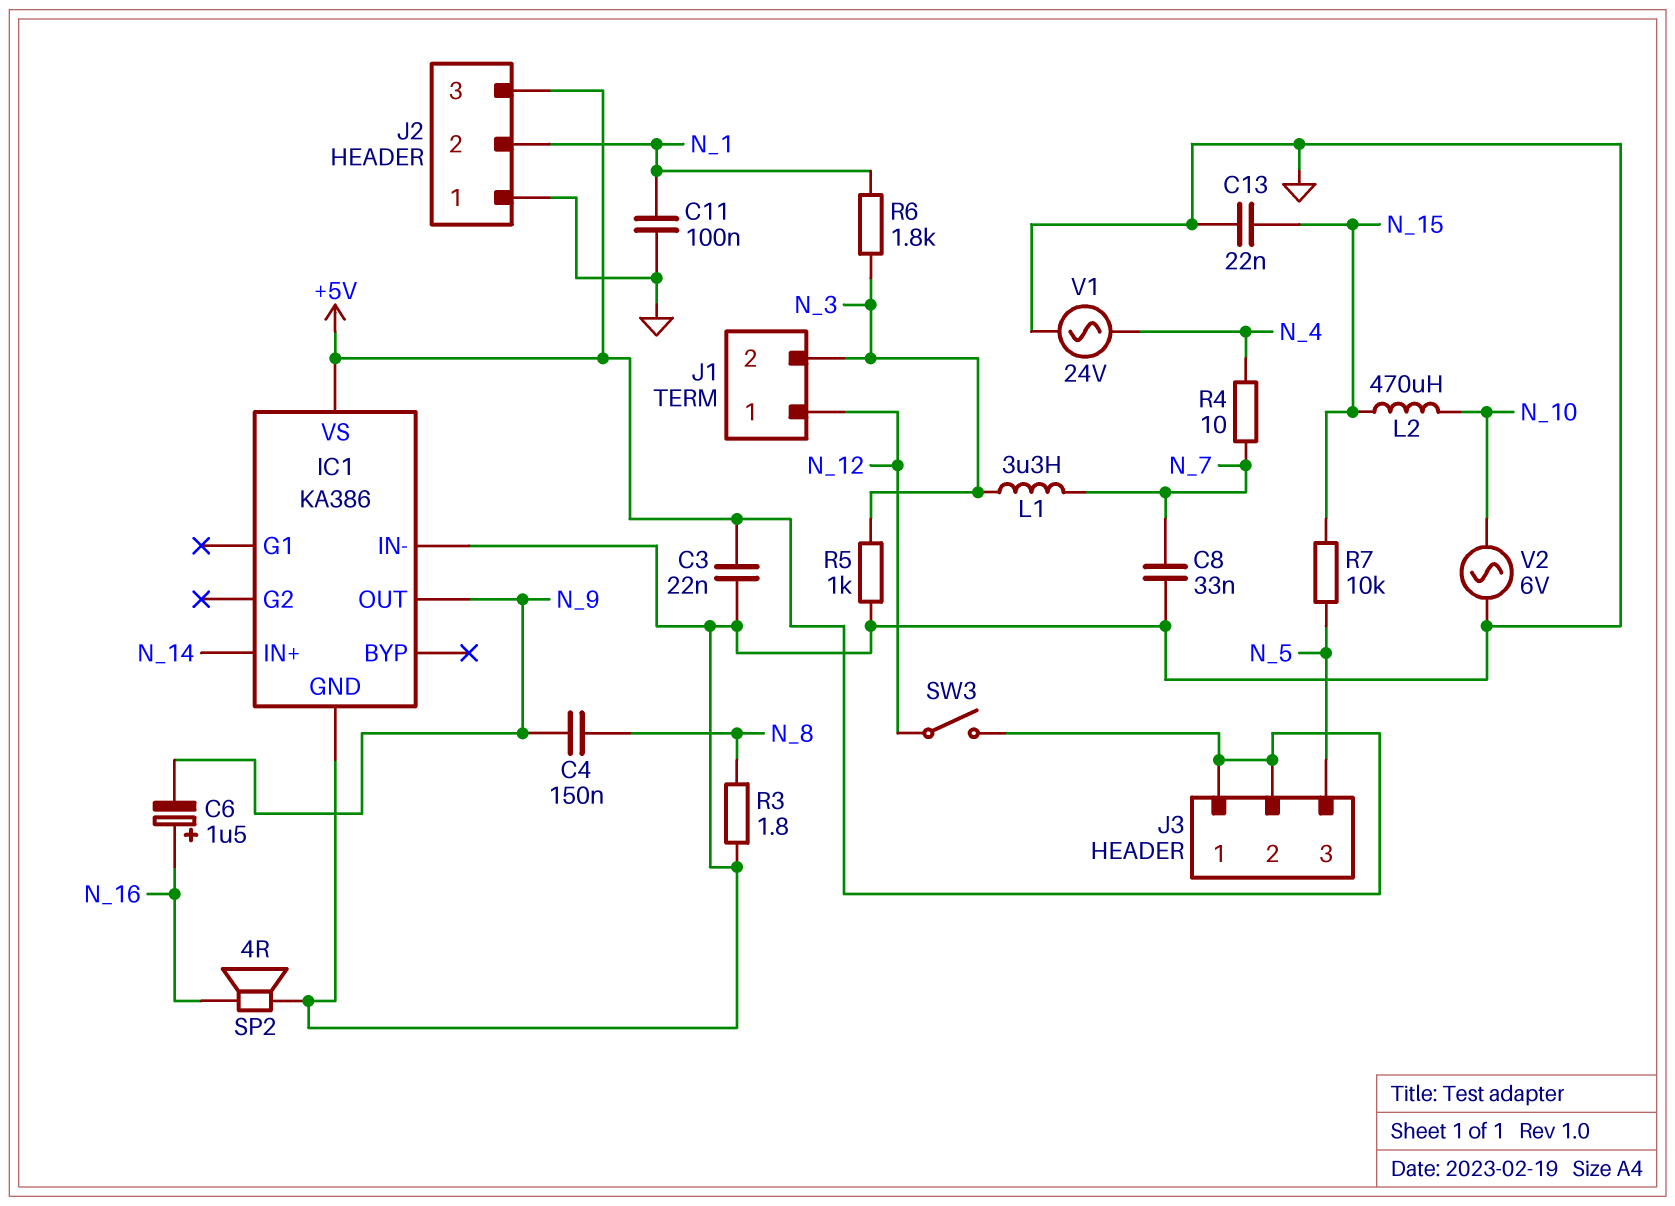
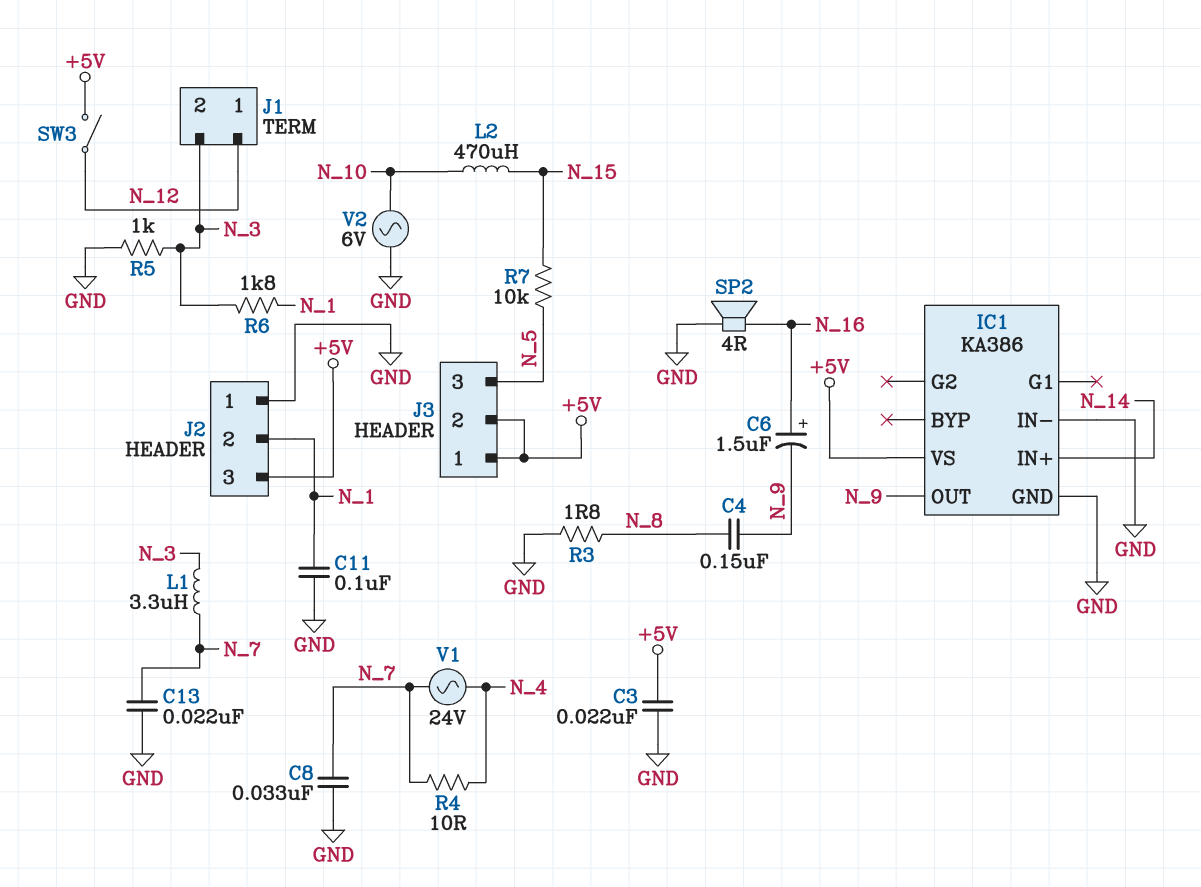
C13: 22nF (GND, N_15) -> 22nF (GND, N_7)
V1: AC 24V (GND, N_4) -> AC 24V (N_4, N_7)

